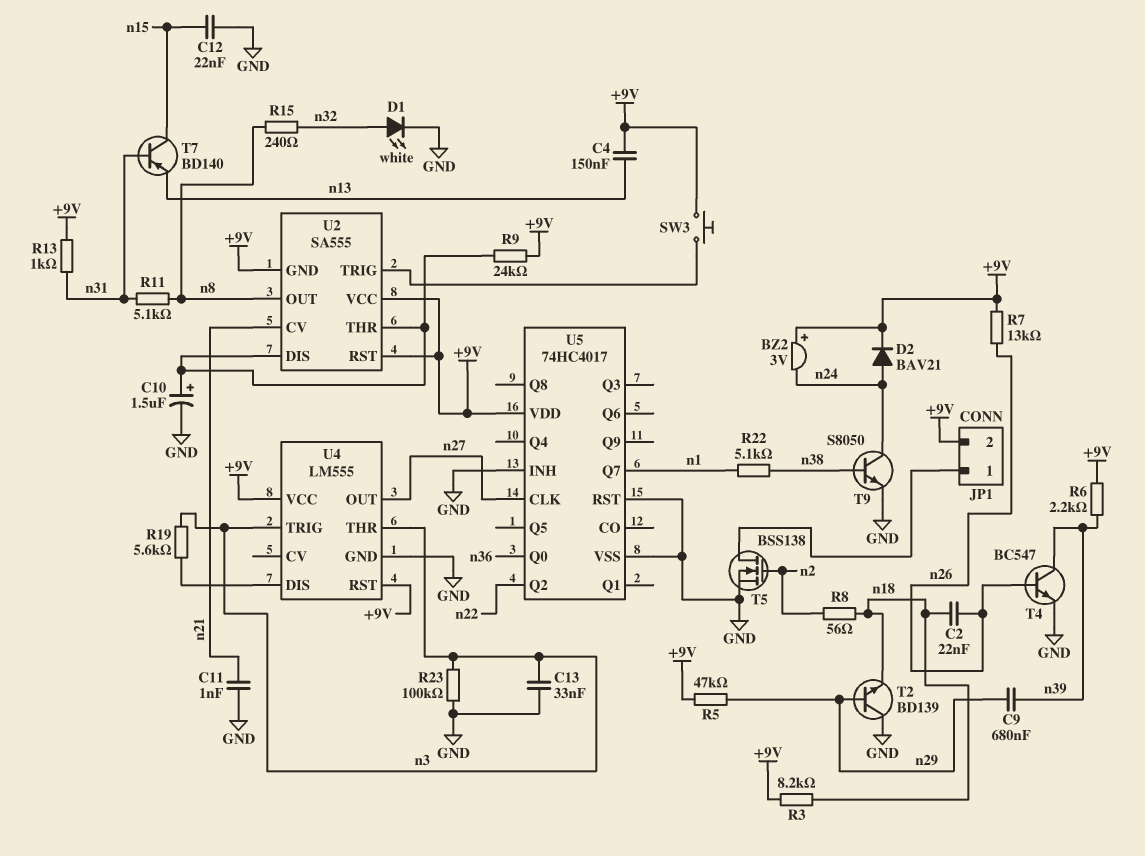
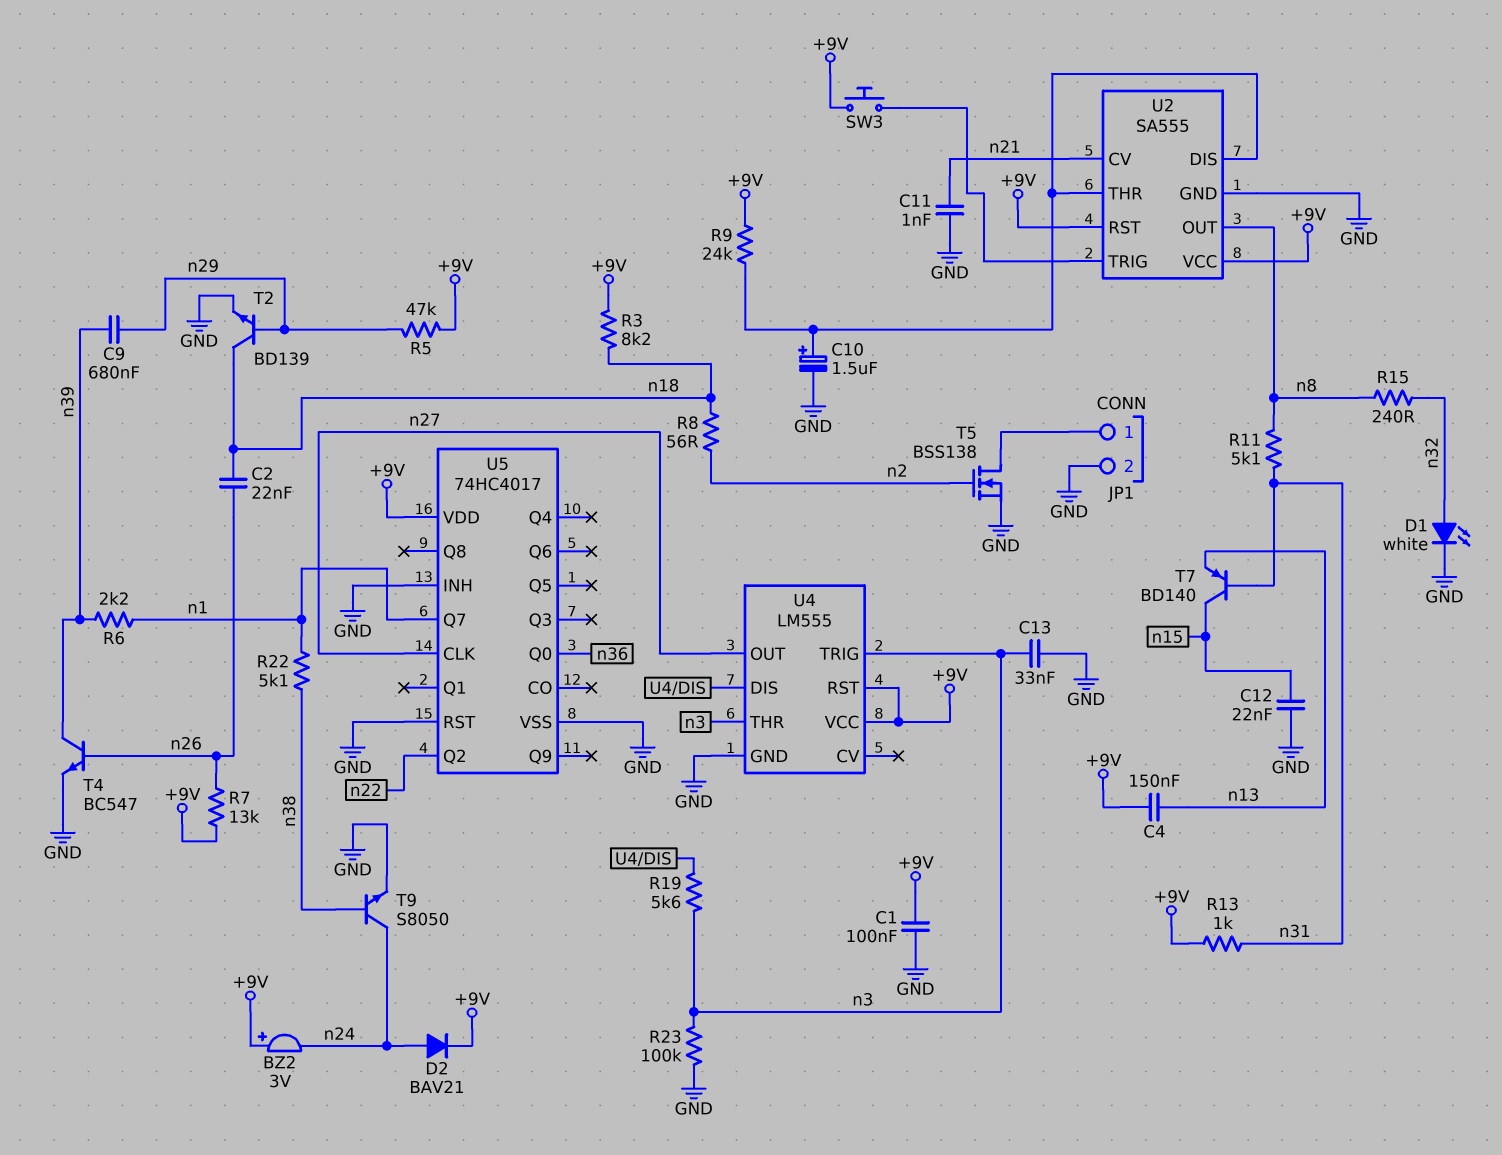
C1: none -> 100nF (+9V, GND)
JP1 pin 2: +9V -> GND
R6: 2.2k (+9V, n39) -> 2.2k (n1, n39)
T2: NPN BD139 (B n29, C GND, E n18) -> NPN BD139 (B n29, C n18, E GND)
U2 pin GND: +9V -> GND

